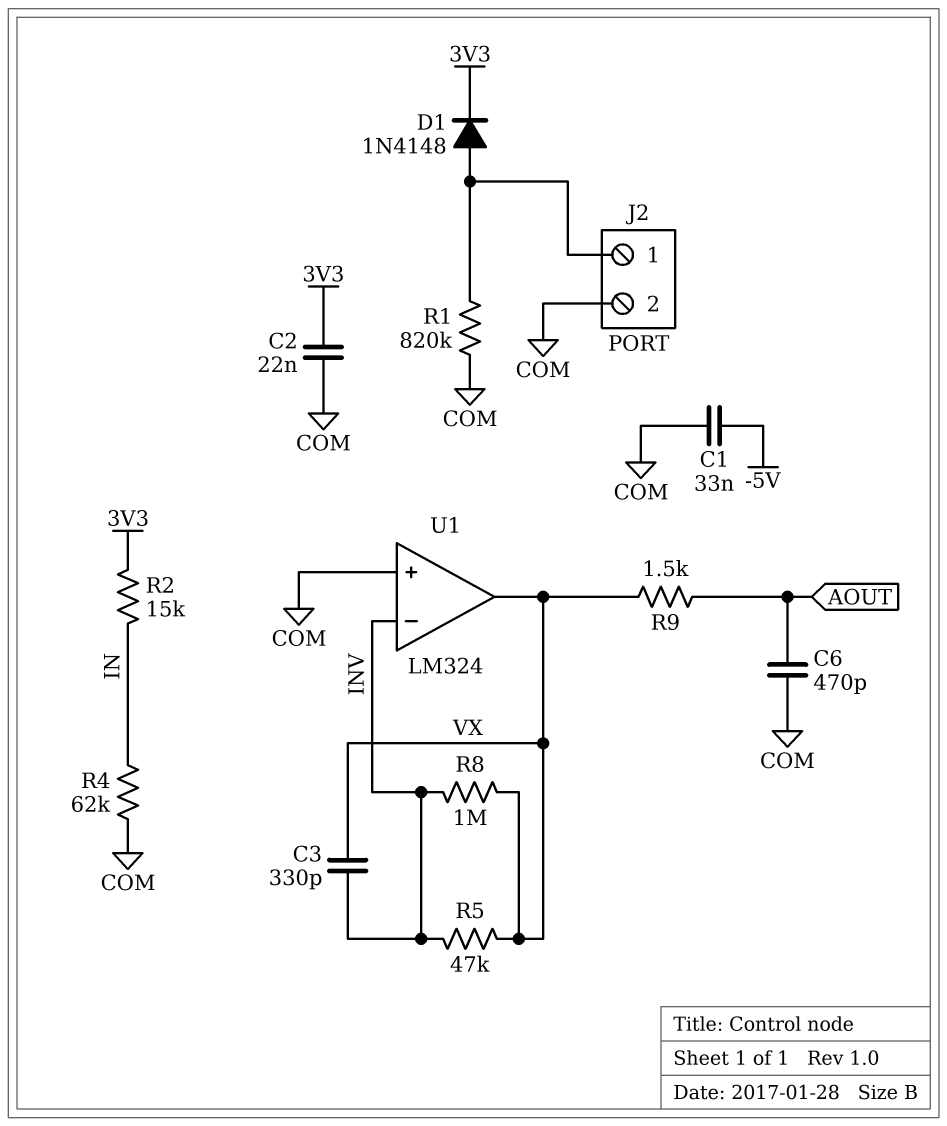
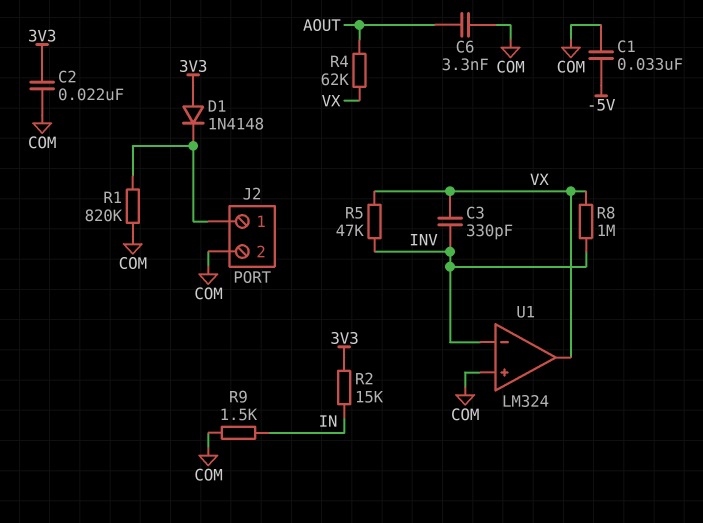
C6: 470pF (AOUT, COM) -> 3.3nF (AOUT, COM)
D1: diode 1N4148 (A J2/1, K 3V3) -> diode 1N4148 (A 3V3, K J2/1)
R4: 62k (COM, IN) -> 62k (AOUT, VX)
R9: 1.5k (AOUT, VX) -> 1.5k (COM, IN)

